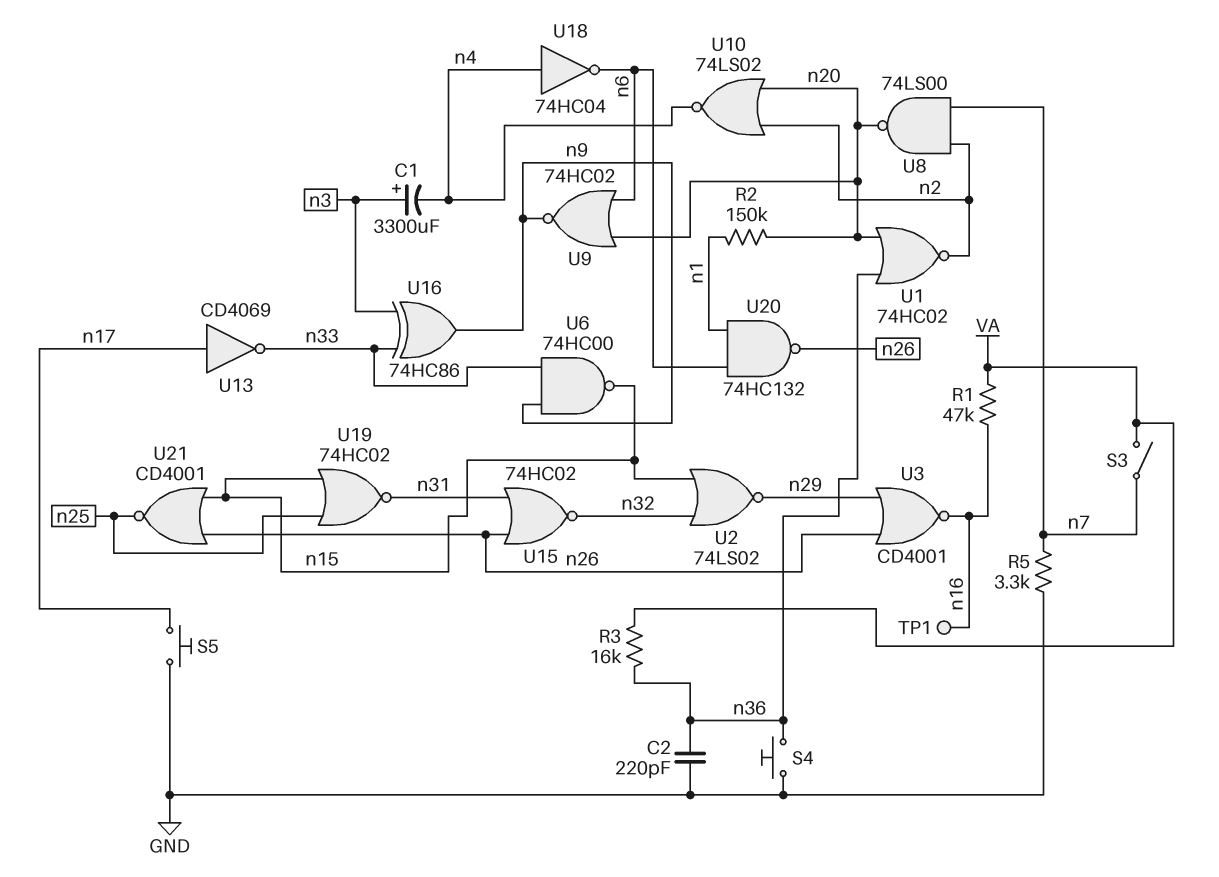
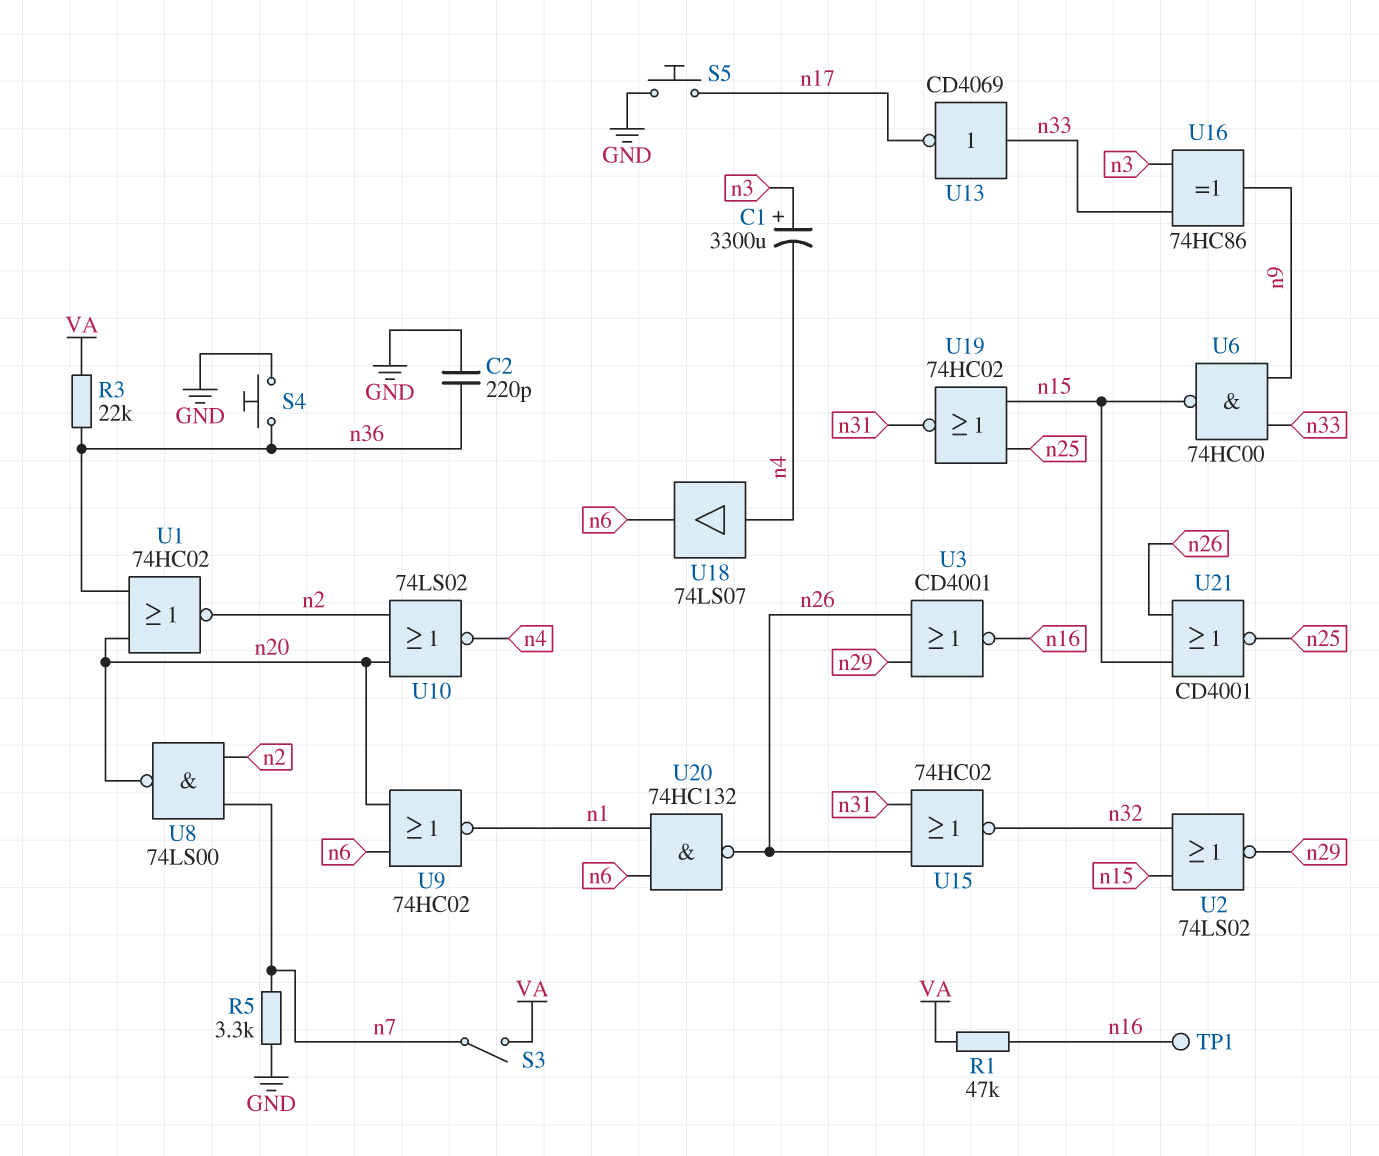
R2: 150k (n1, n20) -> none
R3: 16k (VA, n36) -> 22k (VA, n36)
U9: NOR 74HC02 (in n6, in n20, out n9) -> NOR 74HC02 (in n6, in n20, out n1)
U13: NOT CD4069 (in n17, out n33) -> NOT CD4069 (in n33, out n17)
U18: NOT 74HC04 (in n4, out n6) -> buffer 74LS07 (in n4, out n6)

